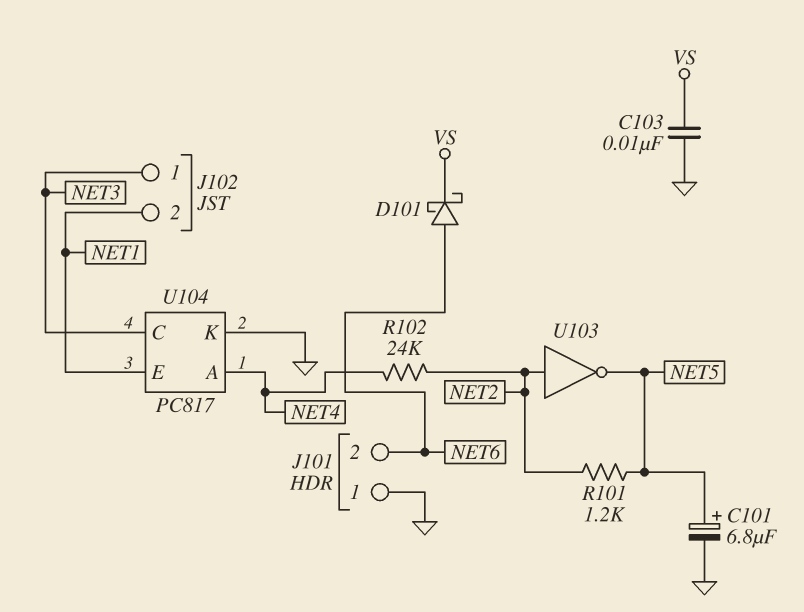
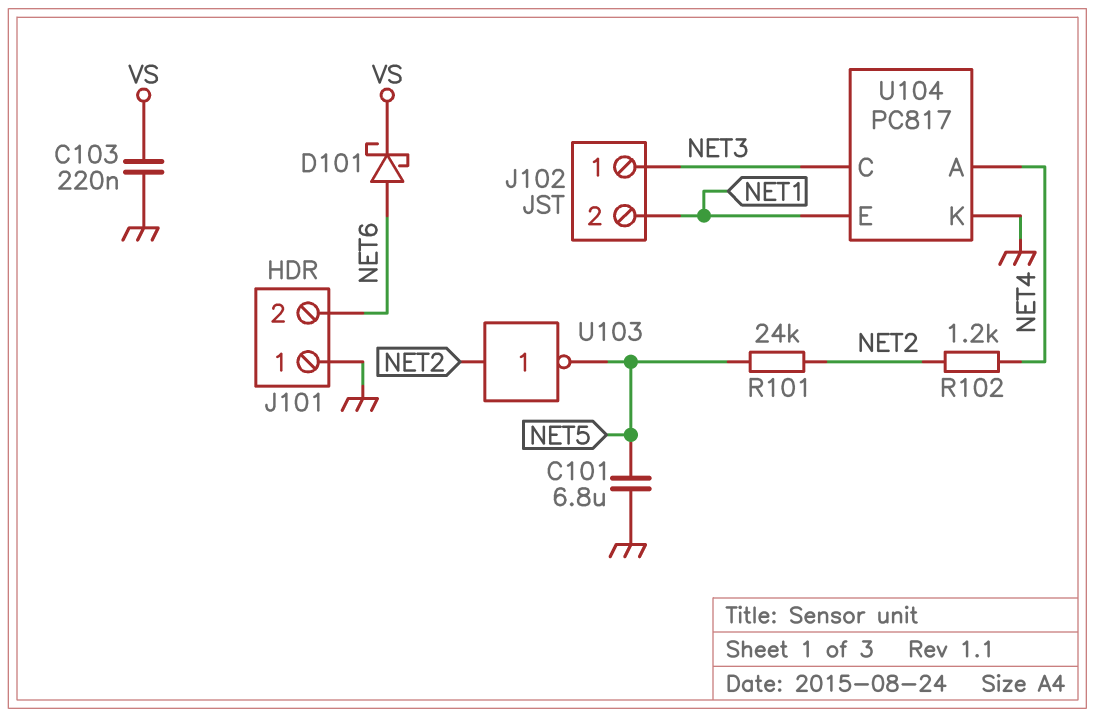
C101: 6.8uF (plus NET5, minus GND) -> 6.8uF (GND, NET5)
C103: 10nF (GND, VS) -> 220nF (GND, VS)
R101: 1.2k (NET2, NET5) -> 24k (NET2, NET5)
R102: 24k (NET2, NET4) -> 1.2k (NET2, NET4)

